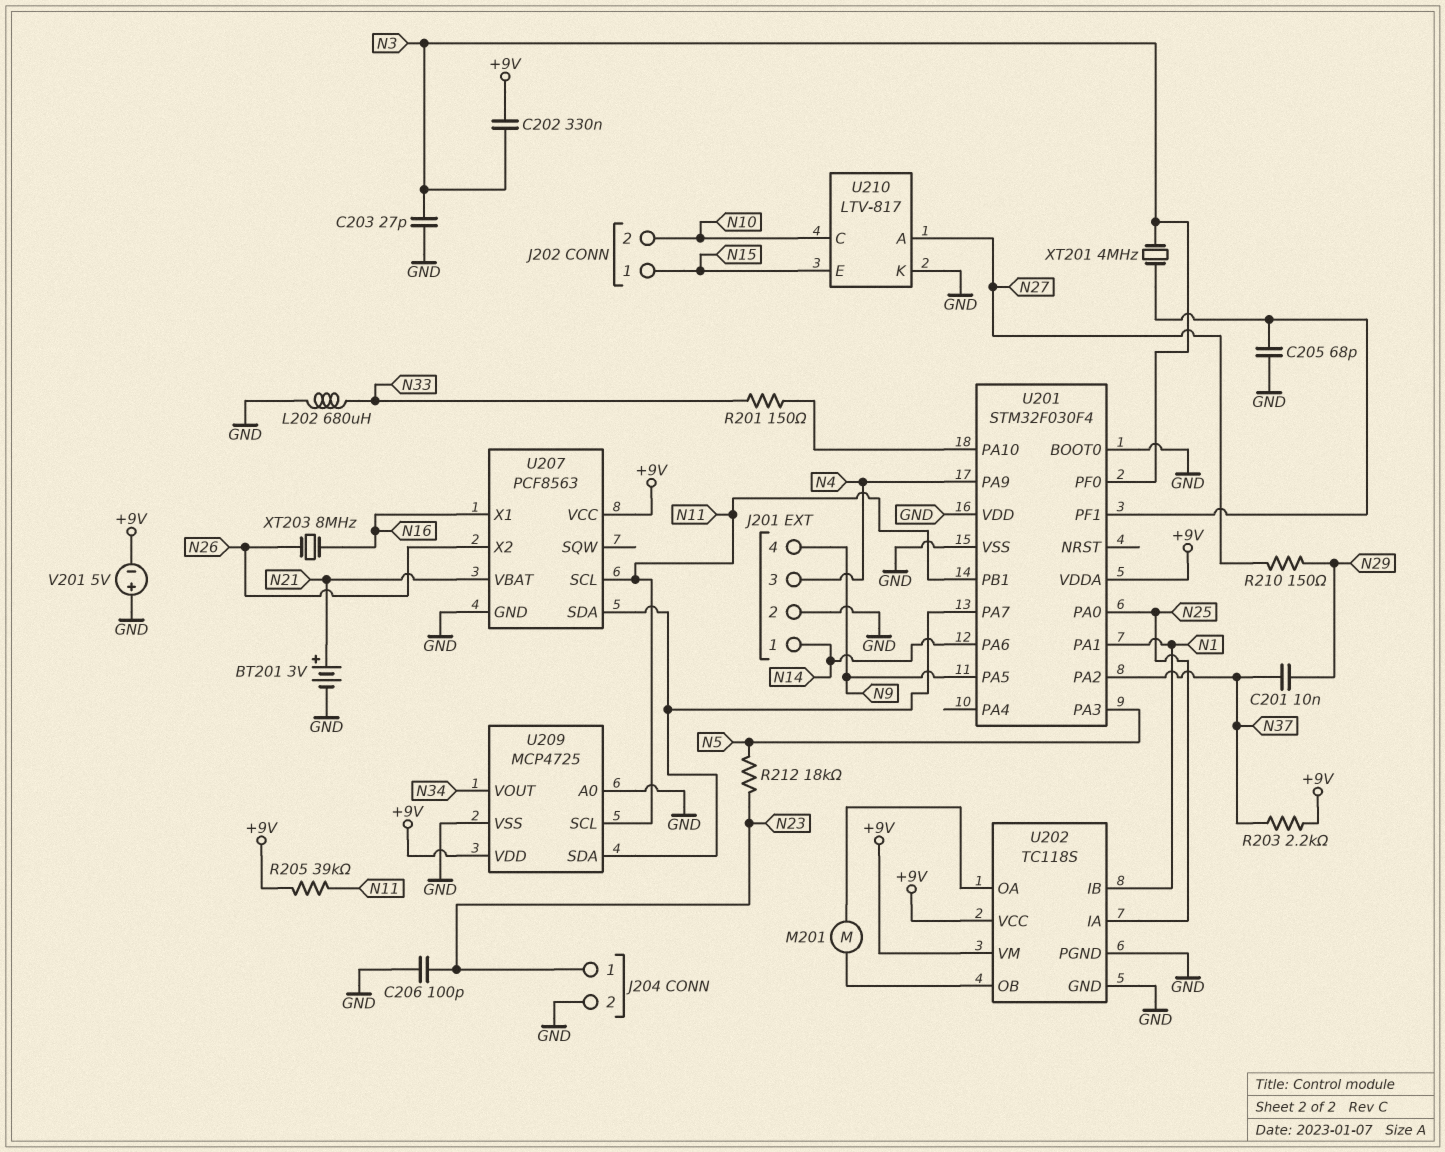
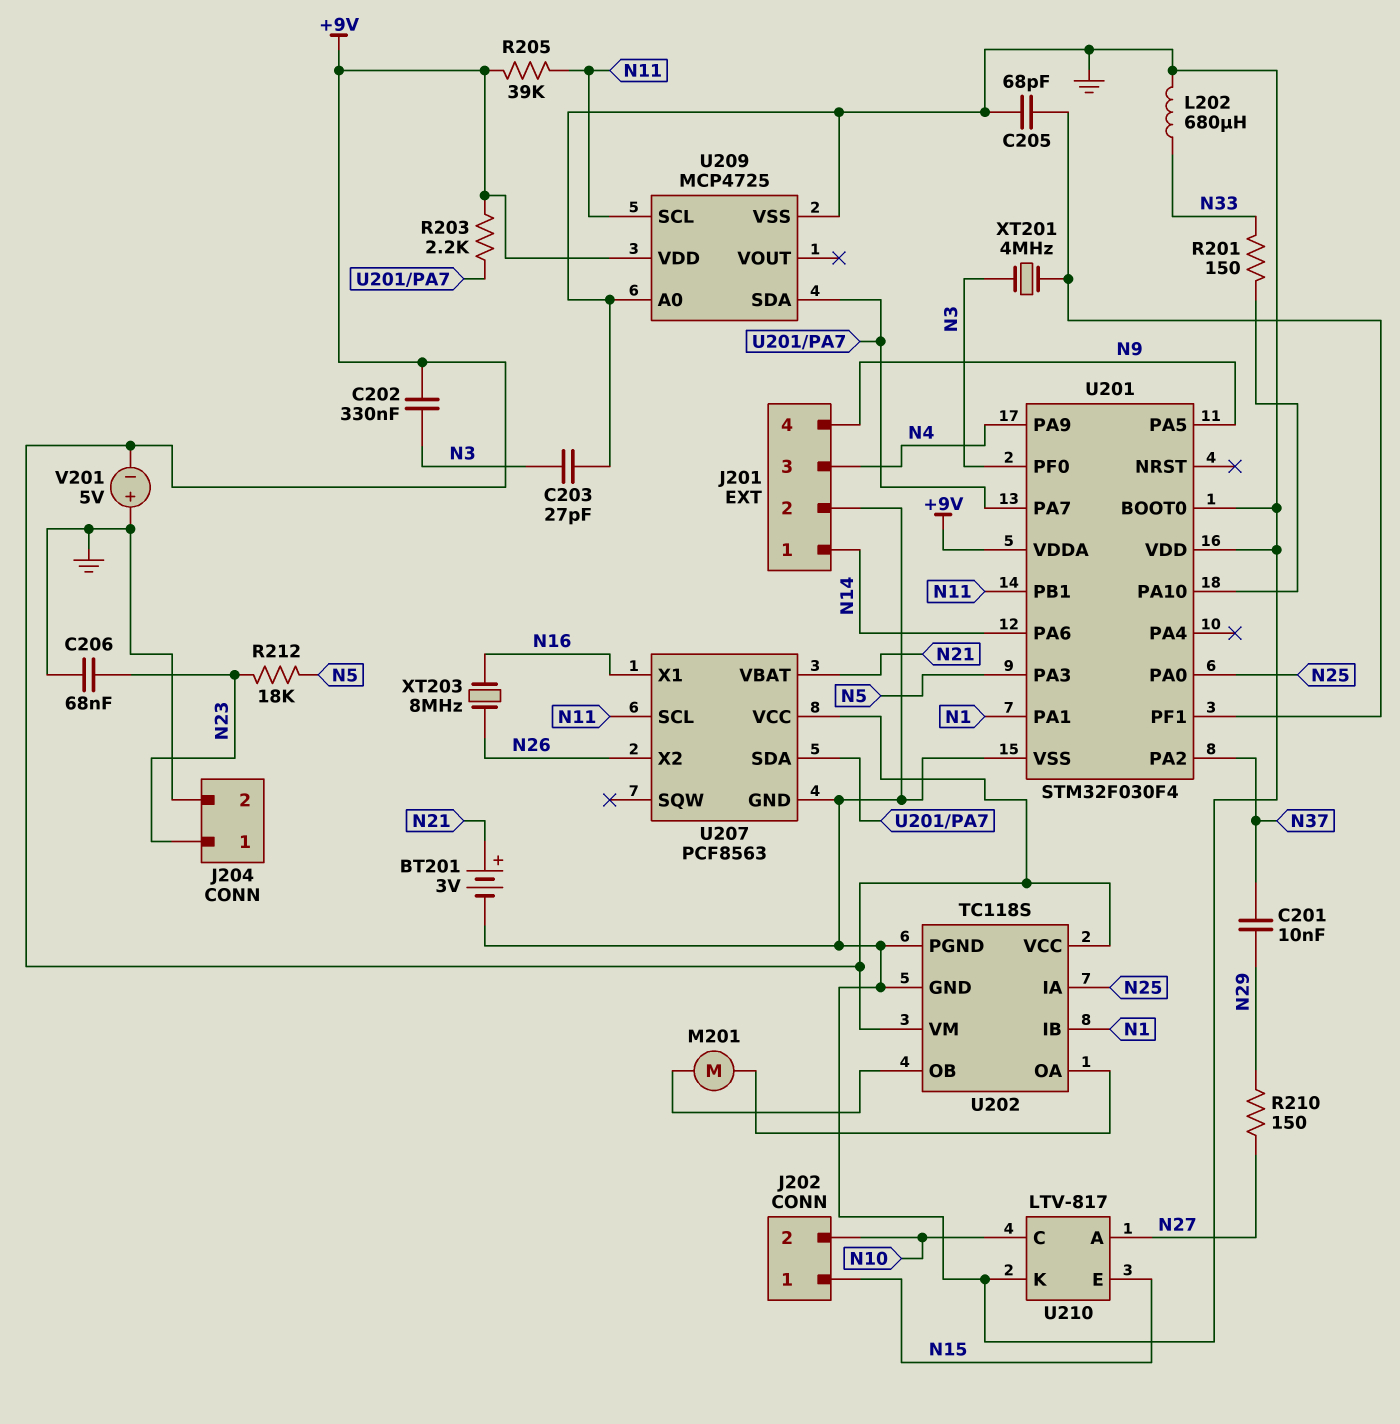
C206: 100pF (GND, N23) -> 68nF (GND, N23)
R203: 2.2k (+9V, N37) -> 2.2k (+9V, U201/PA7)
U209 pin VOUT: N34 -> none

